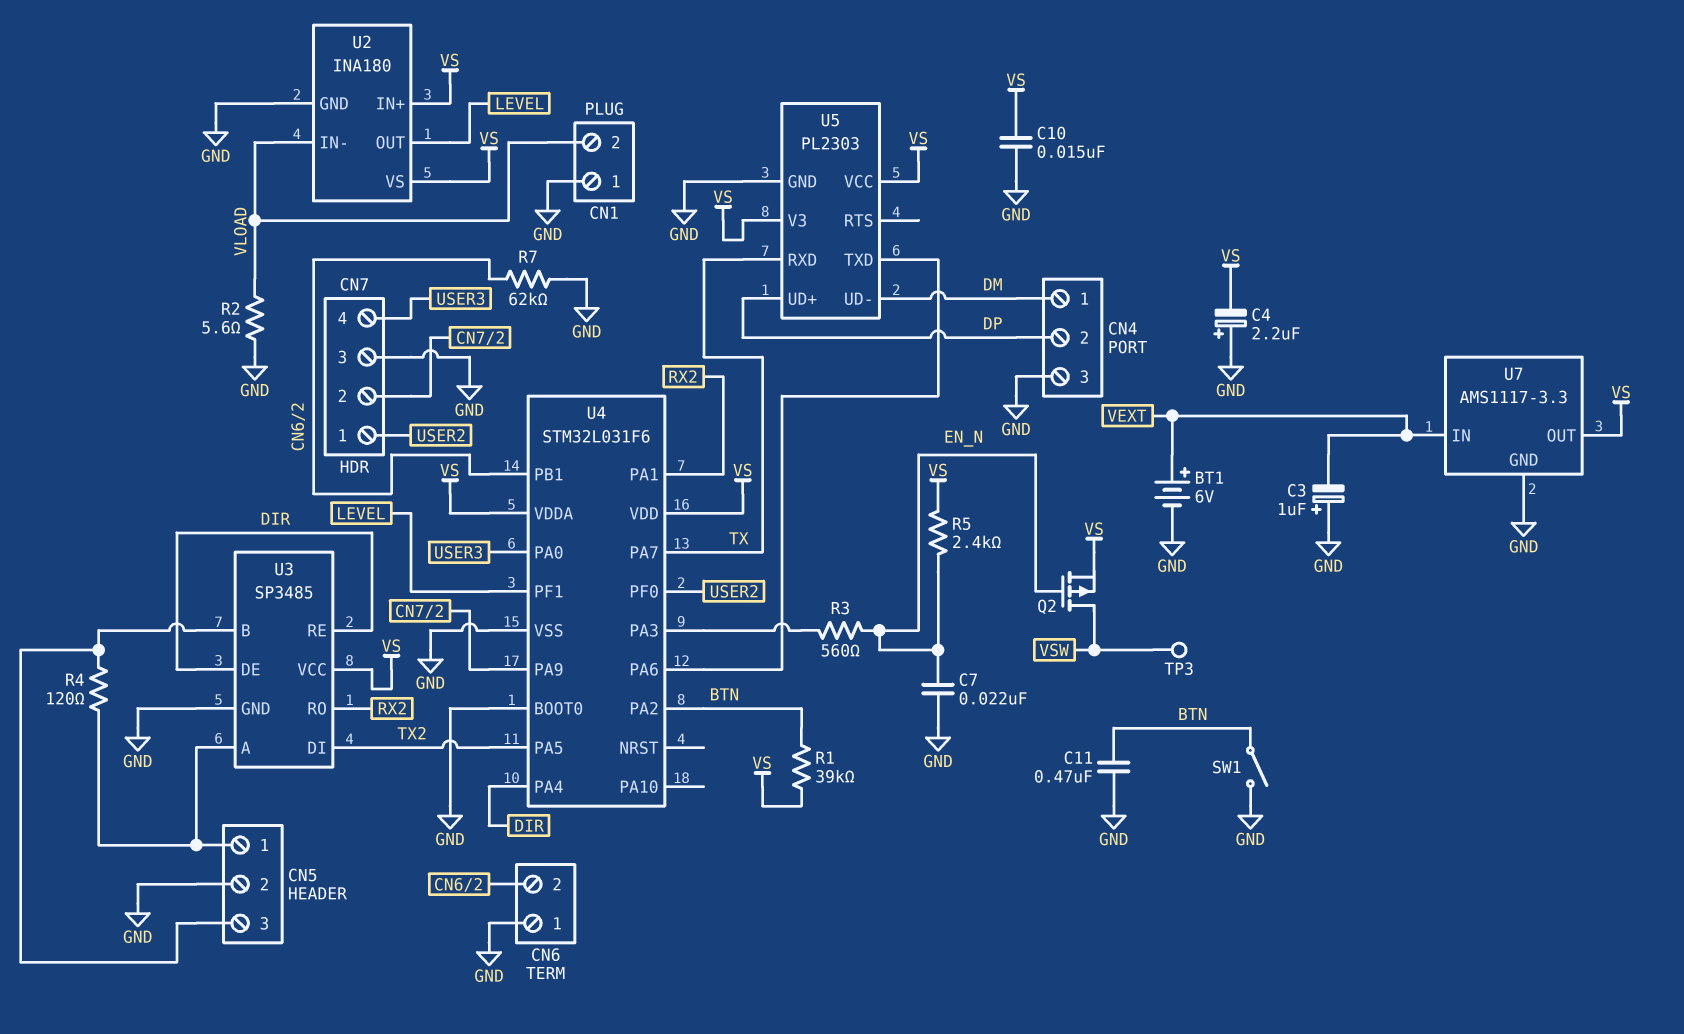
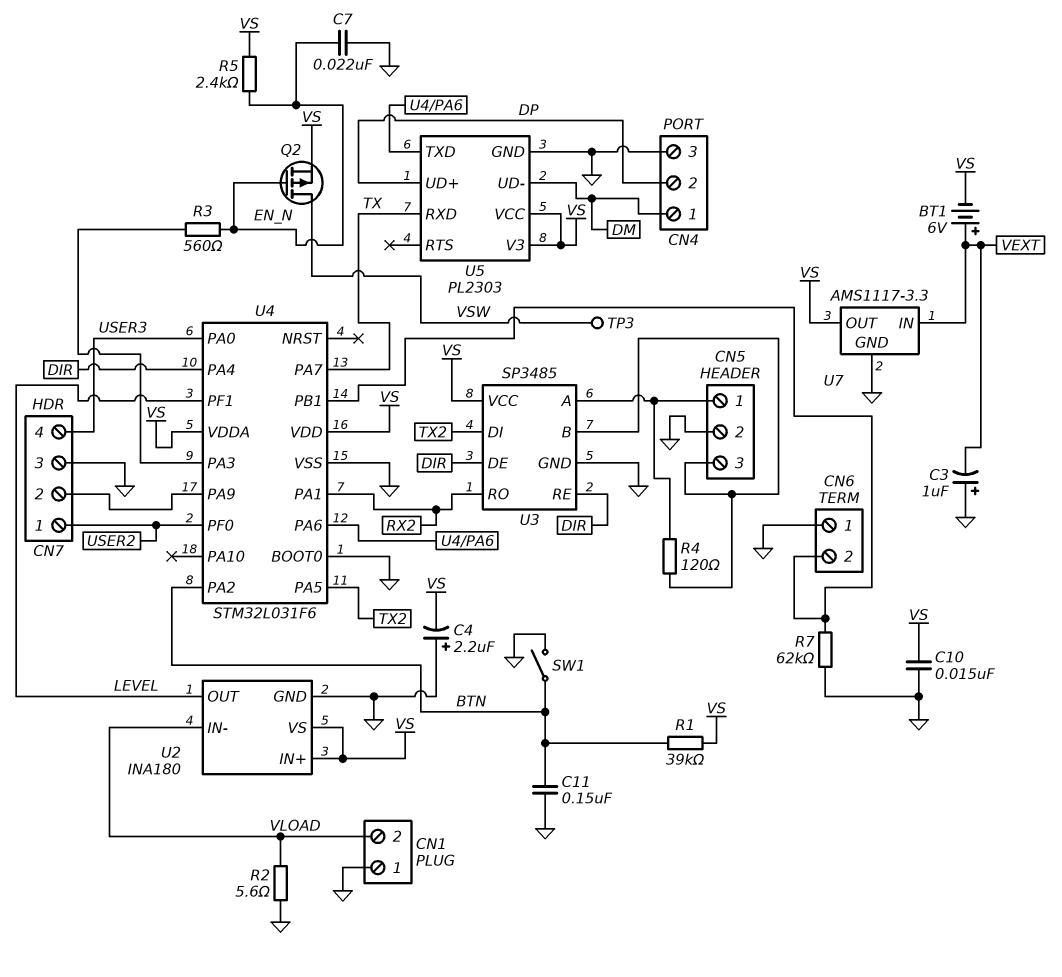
BT1: 6V (plus VEXT, minus GND) -> 6V (plus VEXT, minus VS)
C11: 470nF (BTN, GND) -> 150nF (BTN, GND)

